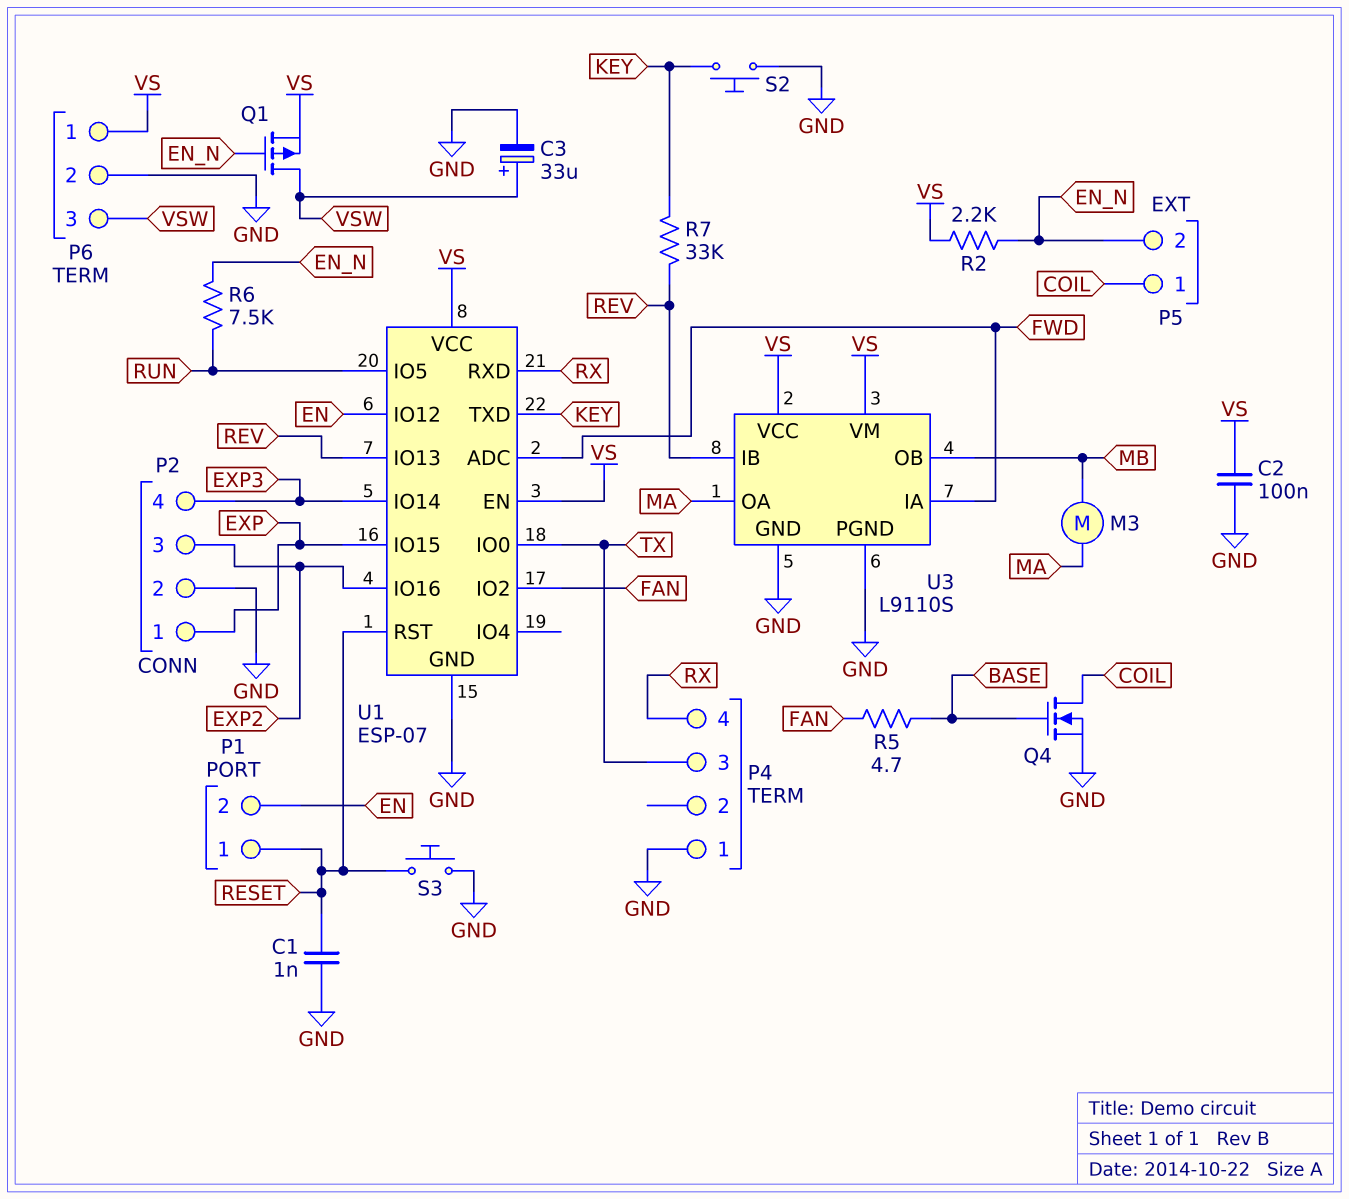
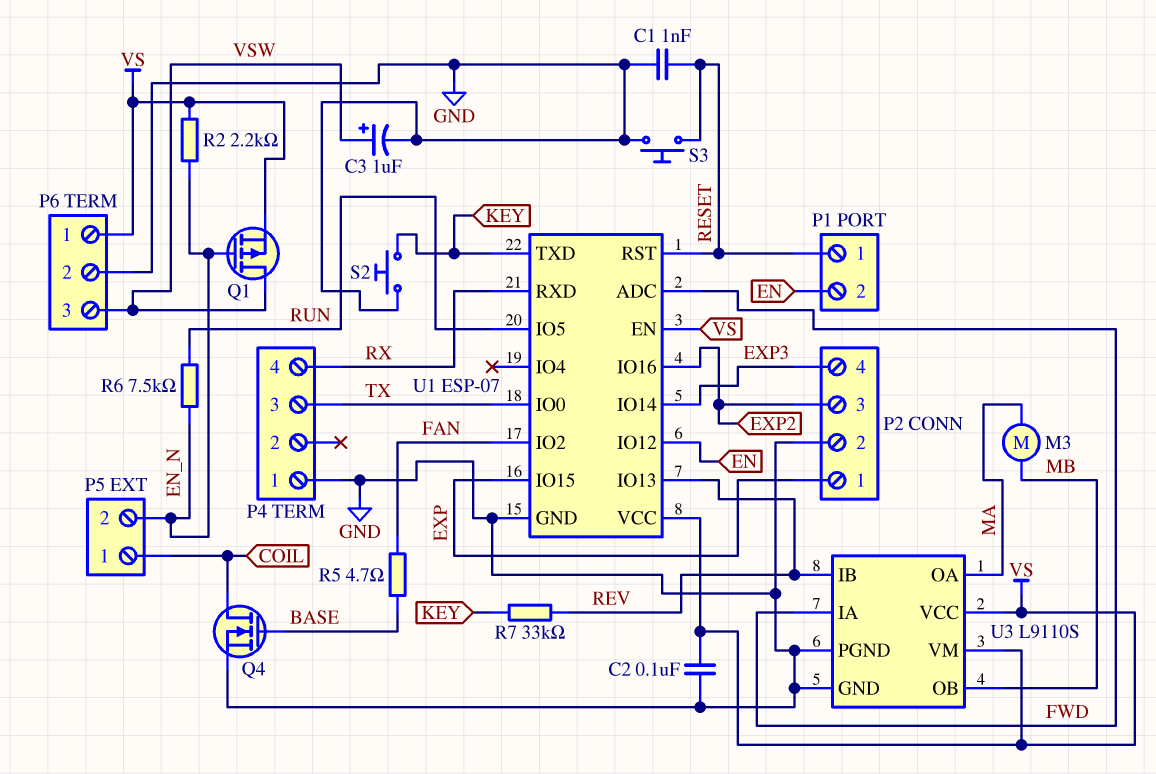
C3: 33uF (plus VSW, minus GND) -> 1uF (plus VSW, minus GND)

